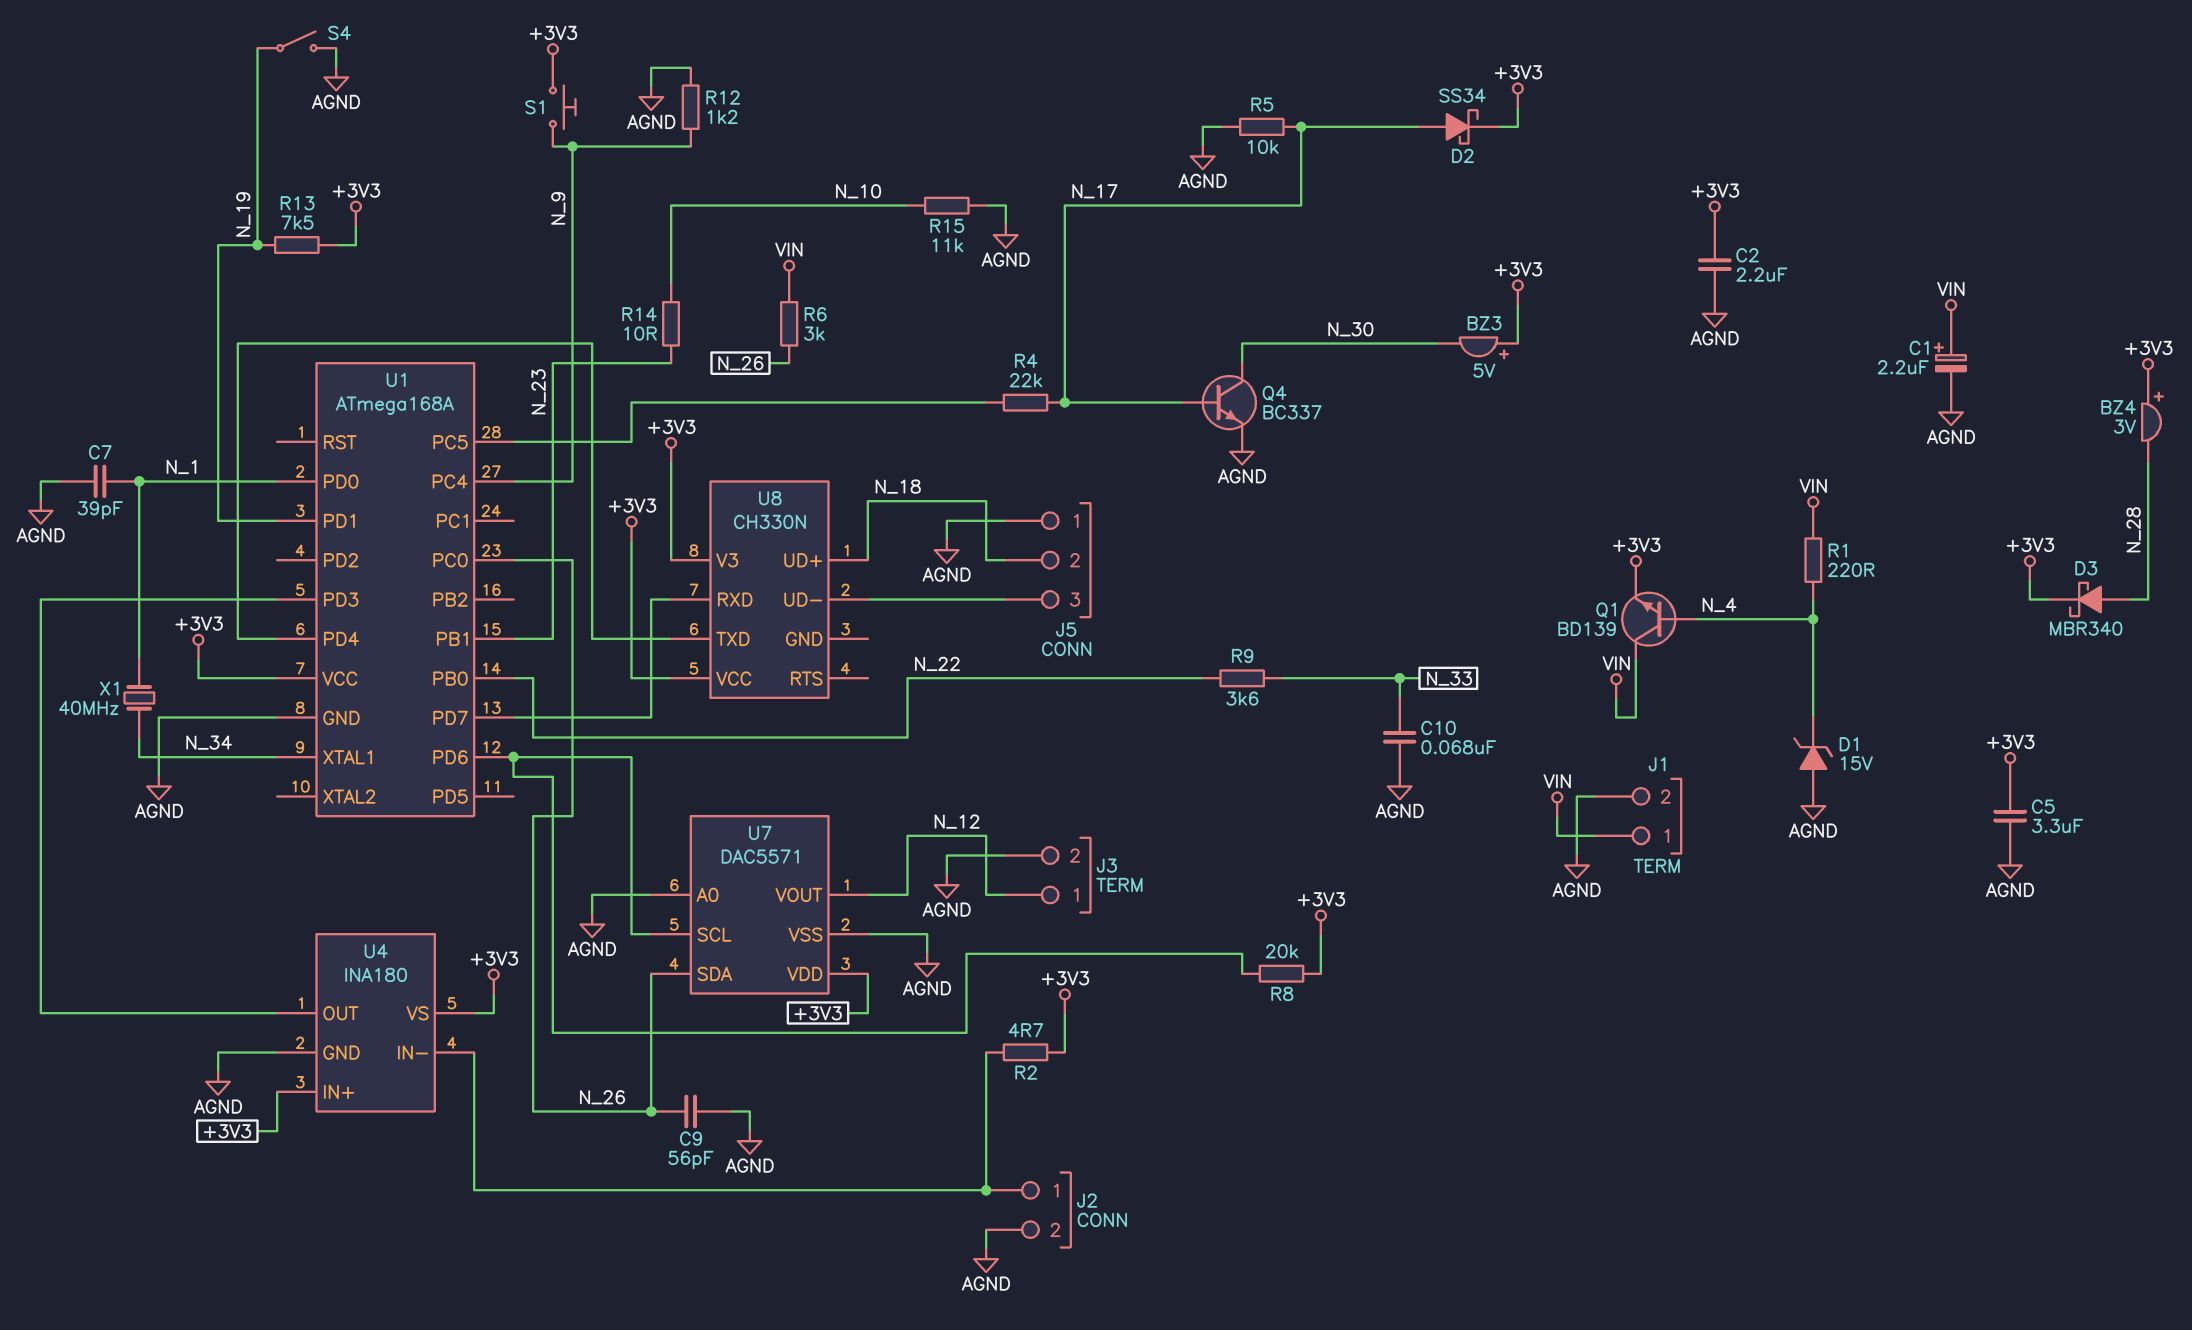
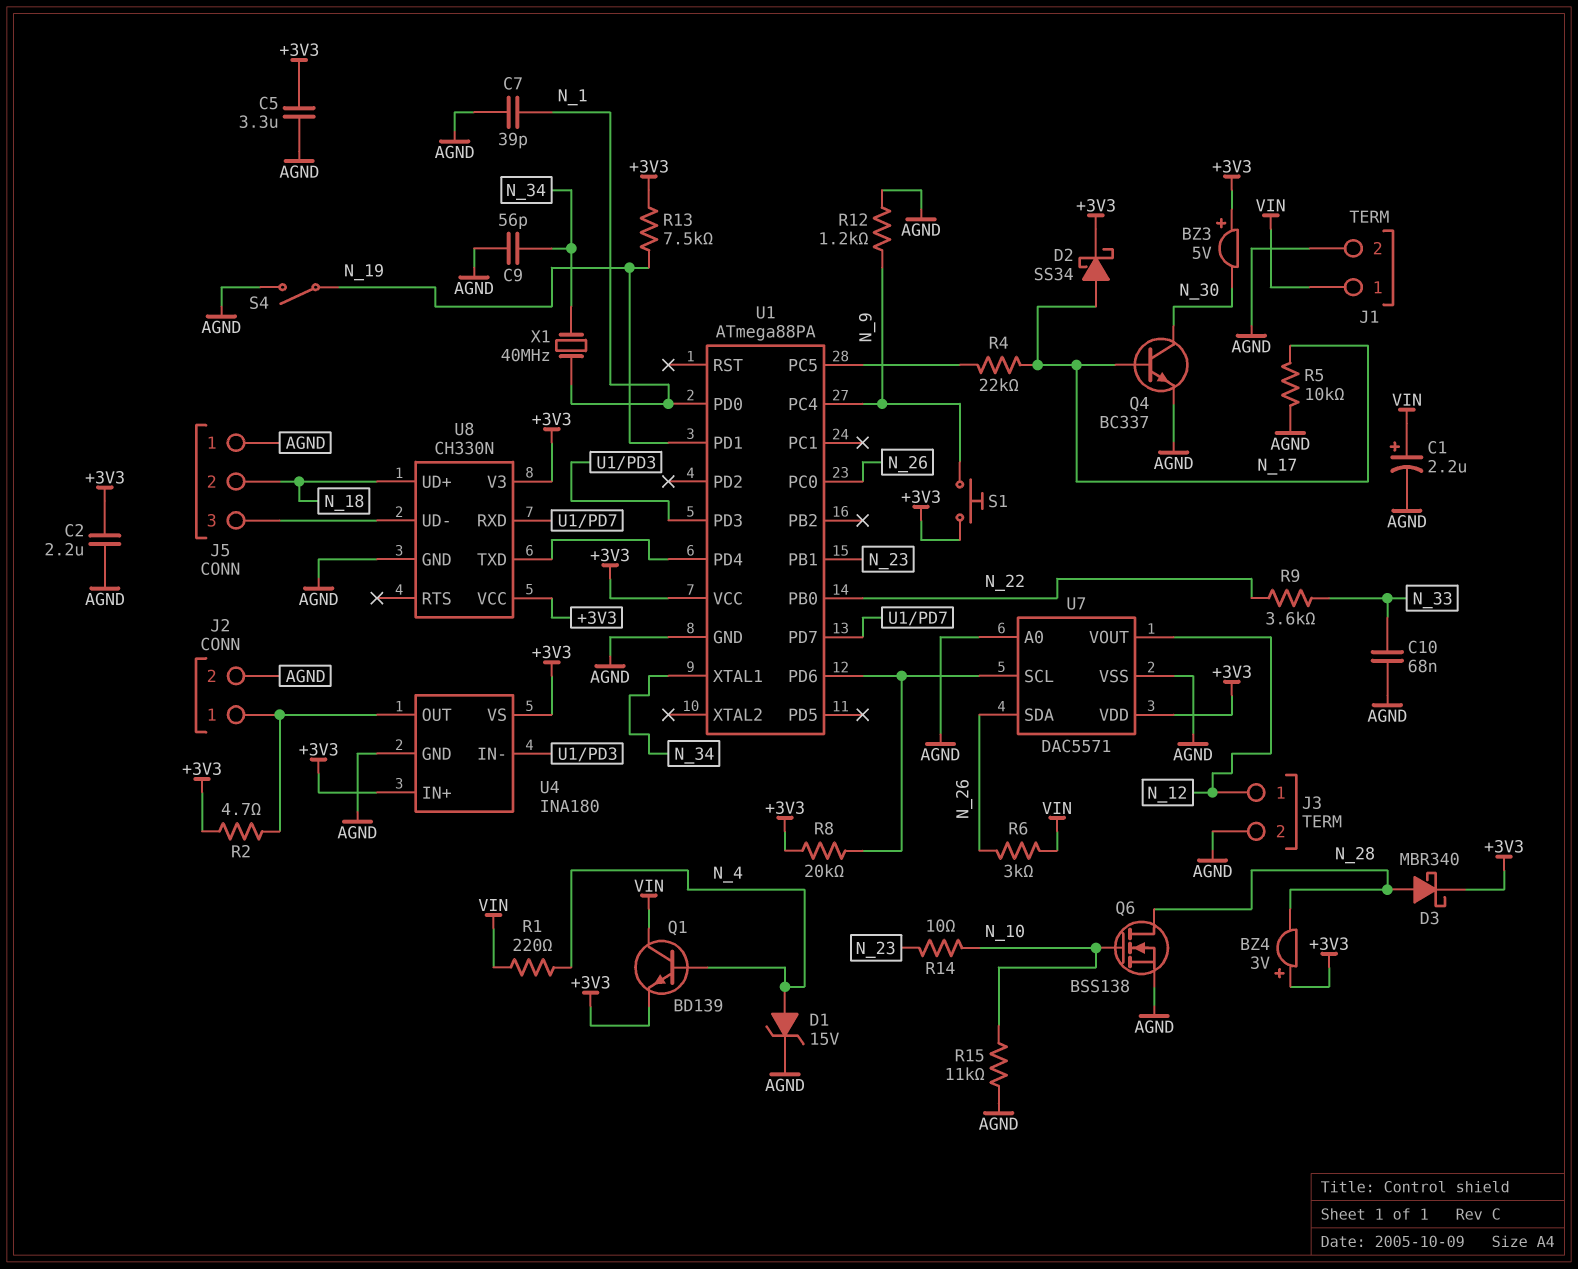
C9: 56pF (AGND, N_26) -> 56pF (AGND, N_34)
D1: zener 15V (A AGND, K N_4) -> zener 15V (A N_4, K AGND)
Q6: none -> NMOS BSS138 (G N_10, D N_28, S AGND)
U1: ATmega168A -> ATmega88PA
U4 pin IN-: J2/1 -> U1/PD3
U4 pin OUT: U1/PD3 -> J2/1
U8 pin GND: none -> AGND

